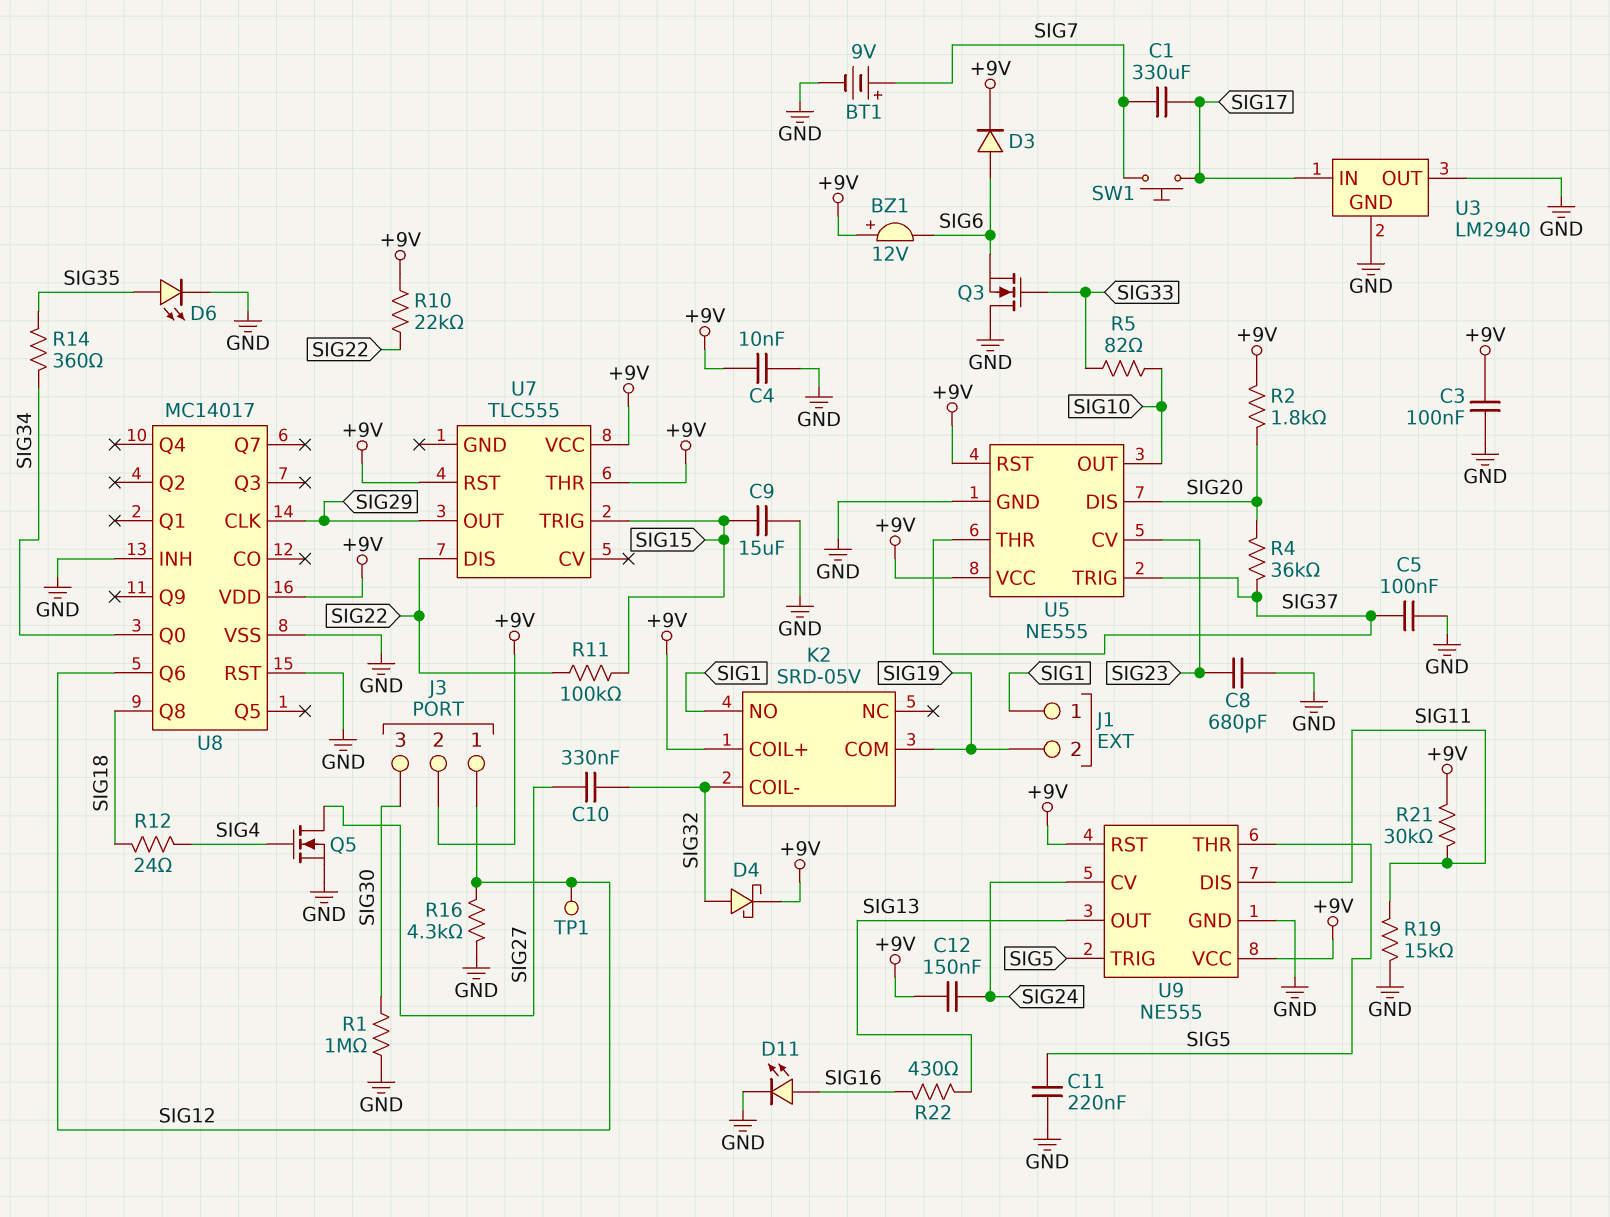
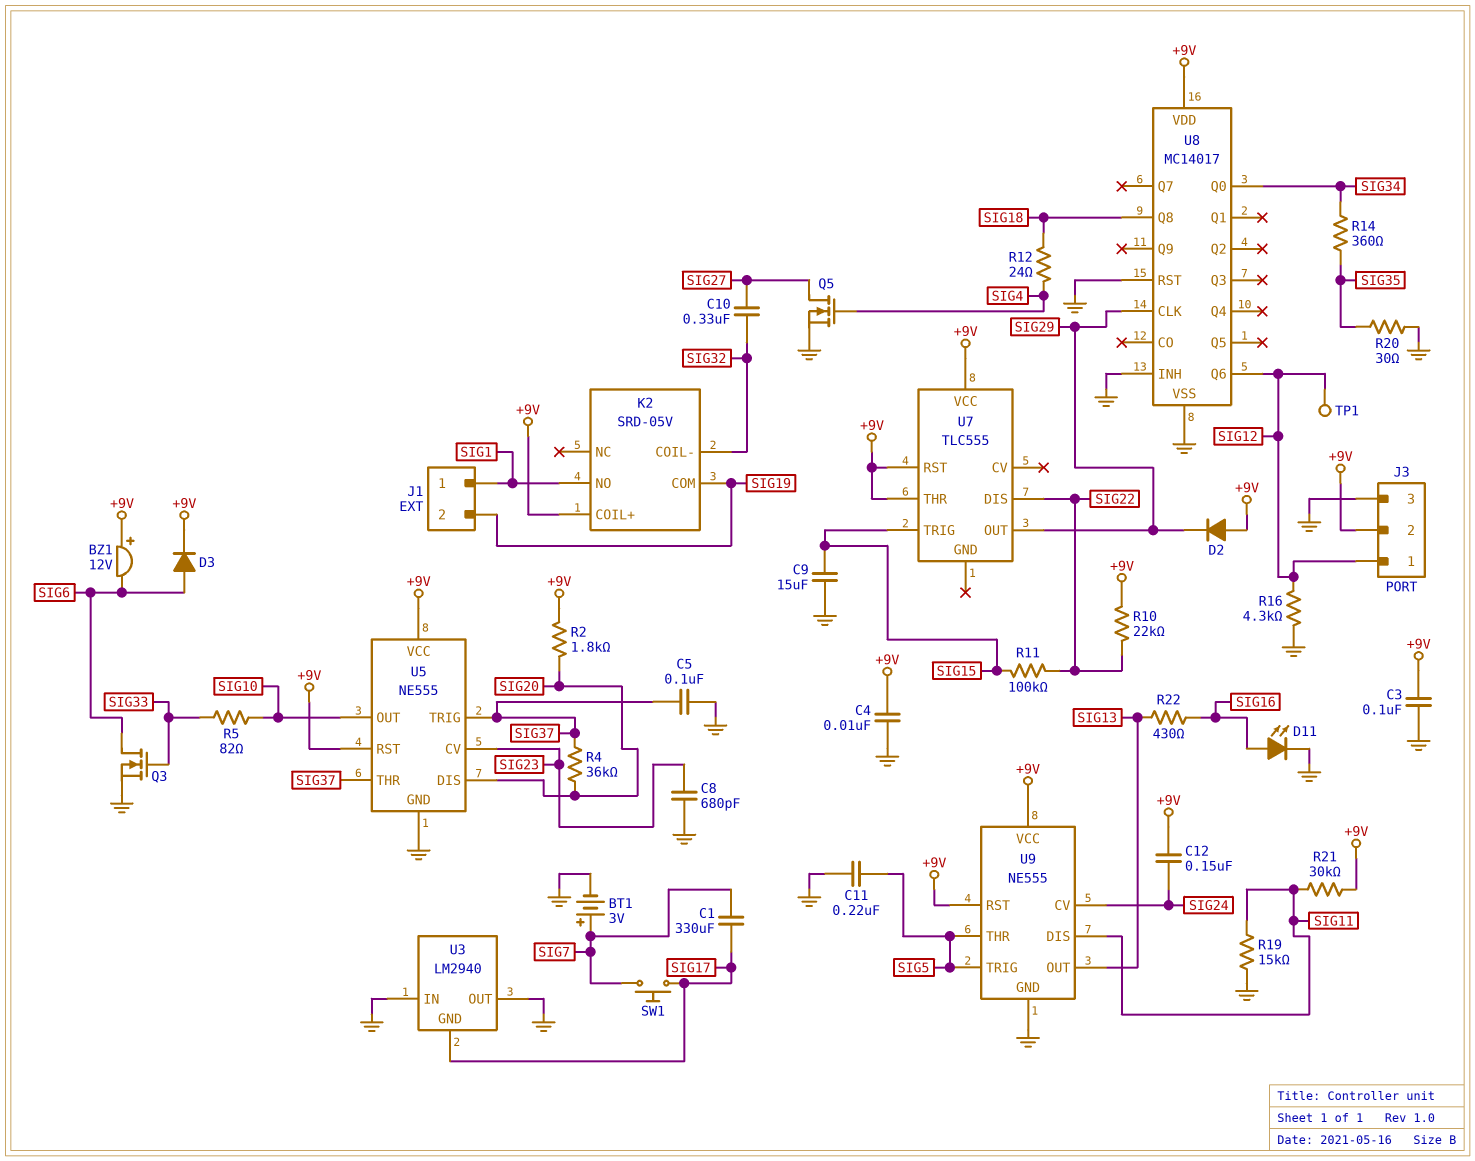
BT1: 9V (plus SIG7, minus GND) -> 3V (plus SIG7, minus GND)
D2: none -> diode (A +9V, K SIG29)
D4: schottky (A SIG32, K +9V) -> none
D6: LED (A SIG35, K GND) -> none
J3 pin 3: SIG30 -> GND
Q3: NMOS (G SIG33, D GND, S SIG6) -> NMOS (G SIG33, D SIG6, S GND)
R1: 1M (GND, SIG30) -> none
R20: none -> 30 (GND, SIG35)
U3 pin GND: GND -> SIG17
U3 pin IN: SIG17 -> GND

